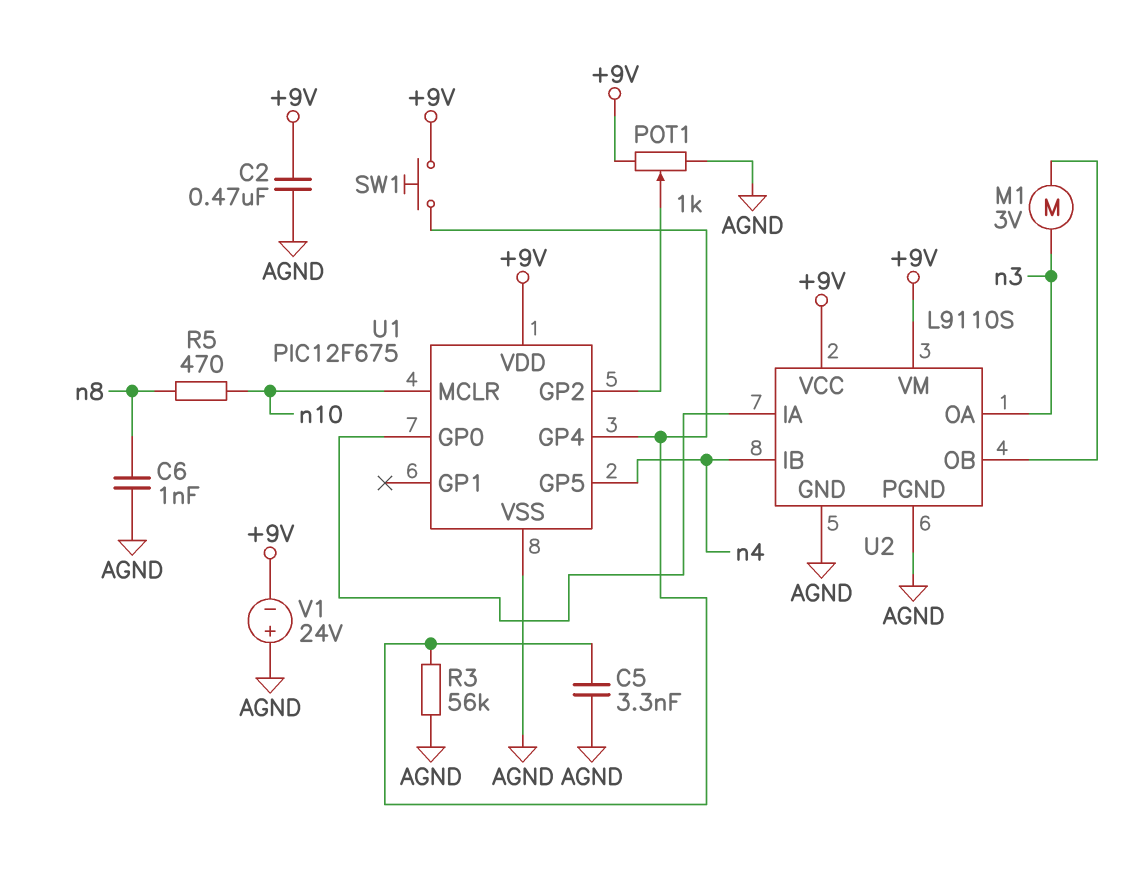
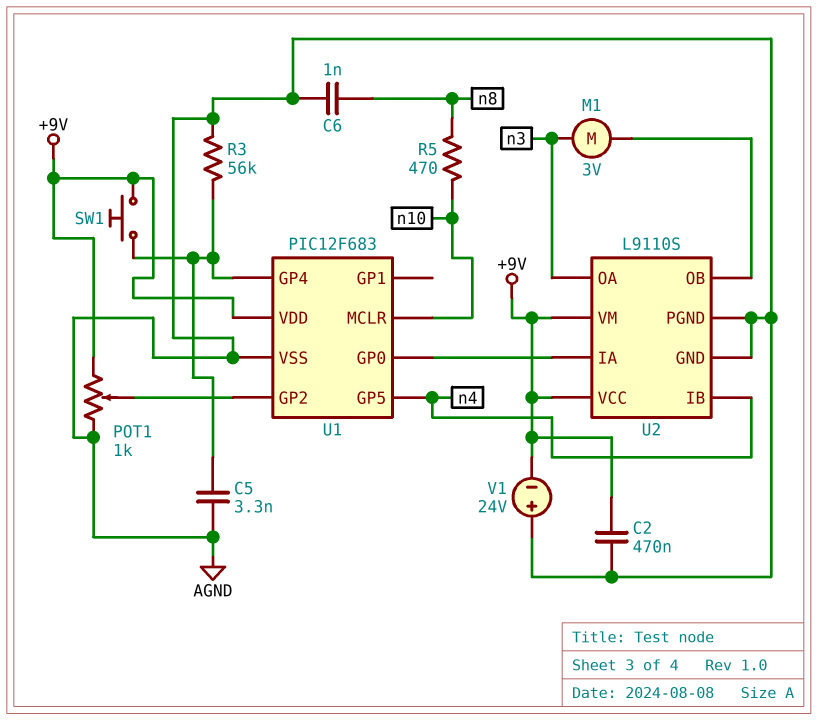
U1: PIC12F675 -> PIC12F683

